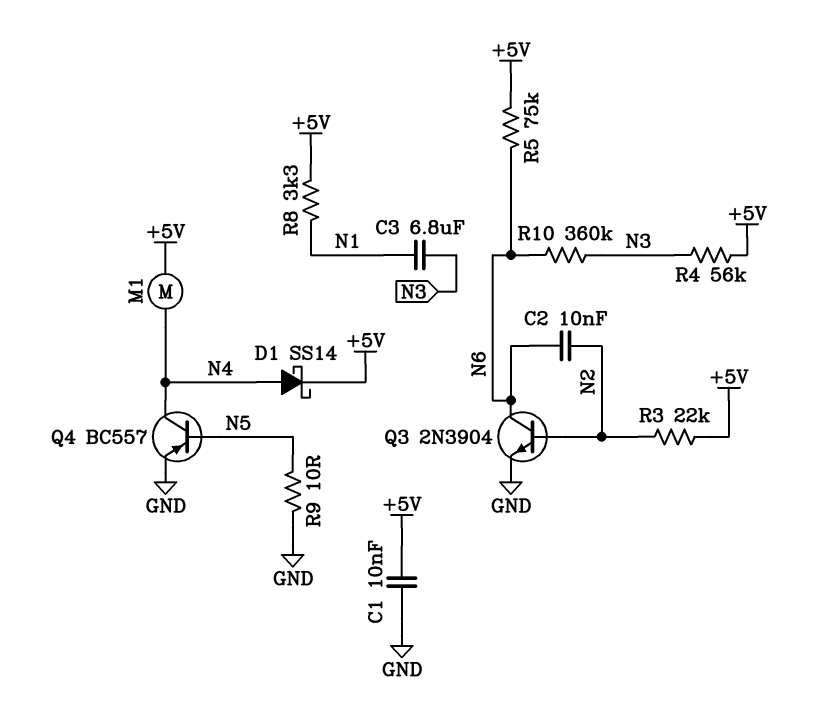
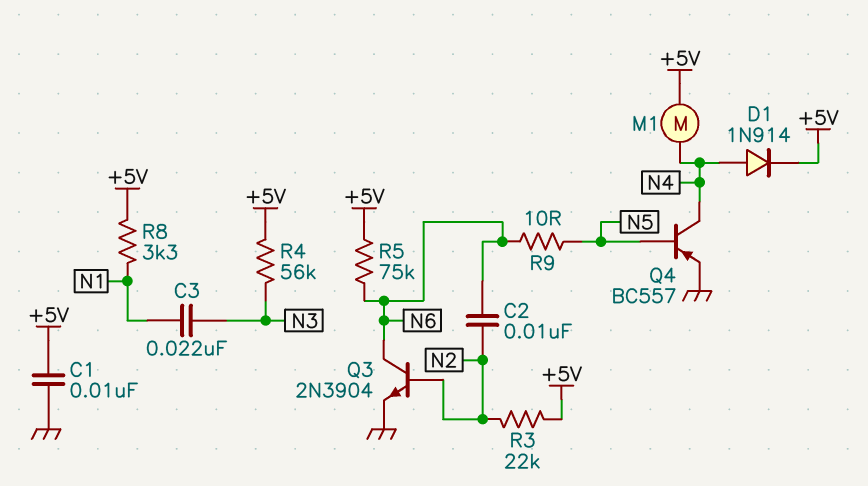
C3: 6.8uF (N1, N3) -> 22nF (N1, N3)
D1: schottky SS14 (A N4, K +5V) -> diode 1N914 (A N4, K +5V)
R9: 10 (GND, N5) -> 10 (N5, N6)
R10: 360k (N3, N6) -> none

